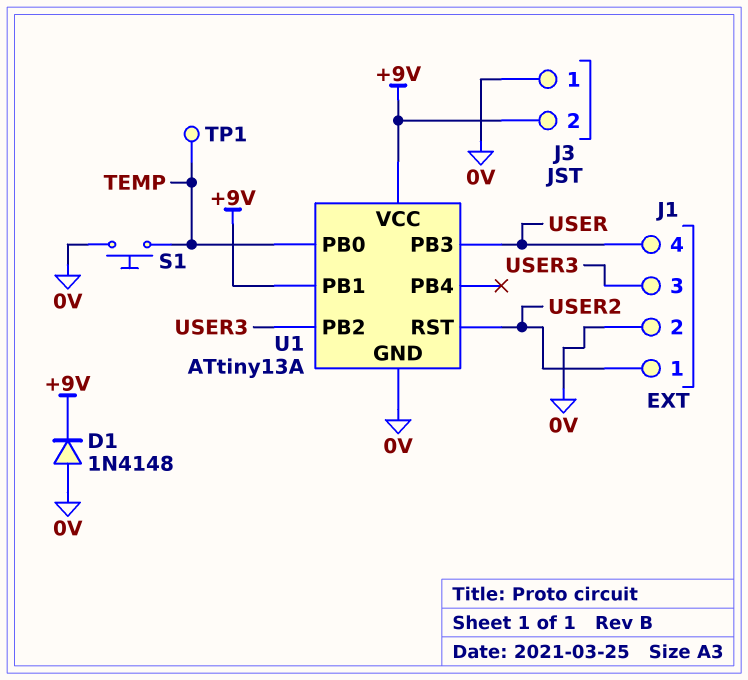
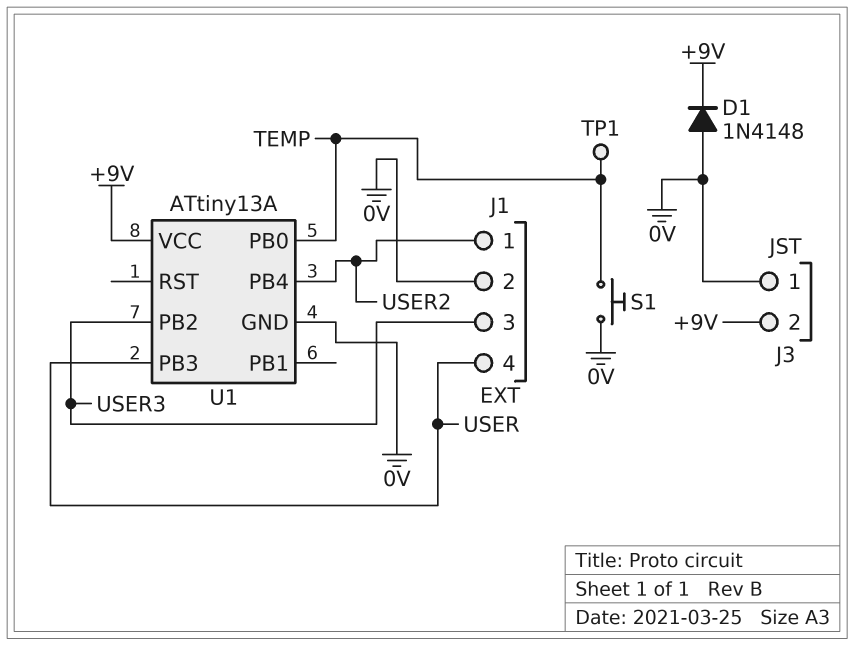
U1 pin PB1: +9V -> none
U1 pin PB4: none -> USER2
U1 pin RST: USER2 -> none

